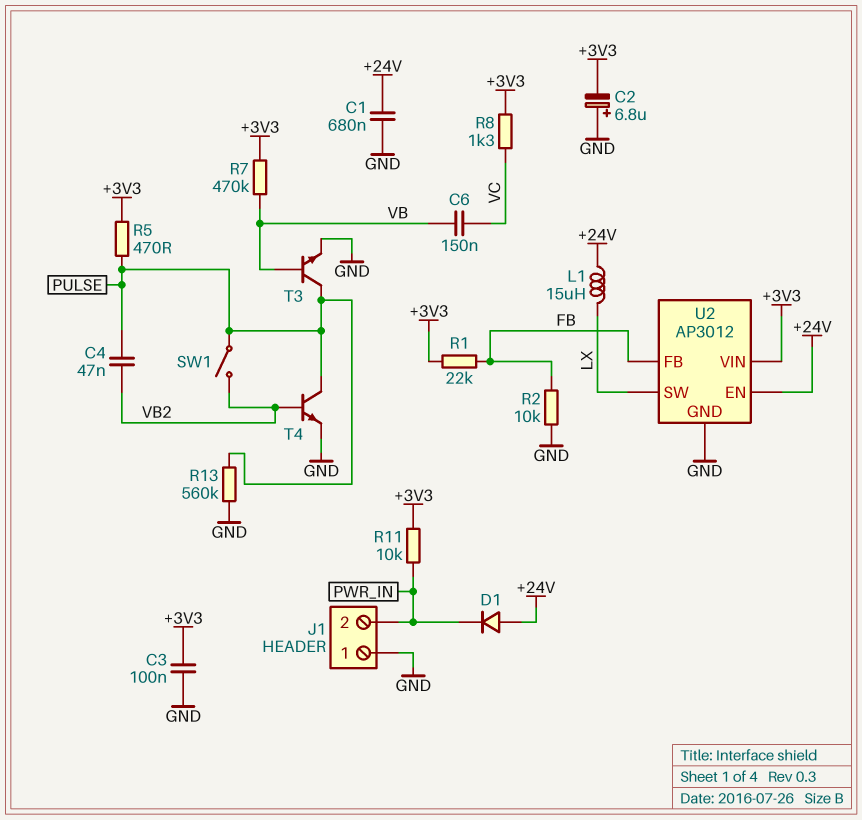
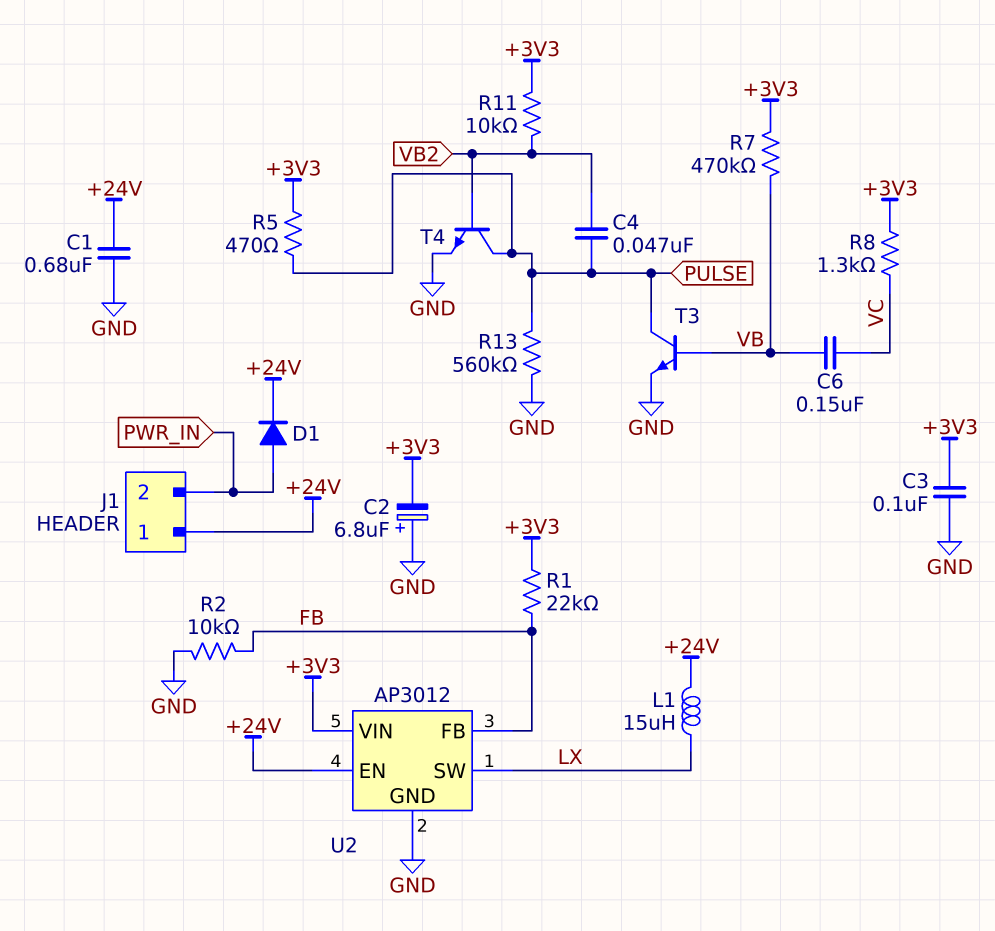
D1: diode (A +24V, K PWR_IN) -> diode (A PWR_IN, K +24V)
J1 pin 1: GND -> +24V
R11: 10k (+3V3, PWR_IN) -> 10k (+3V3, VB2)
SW1: switch (PULSE, VB2) -> none

